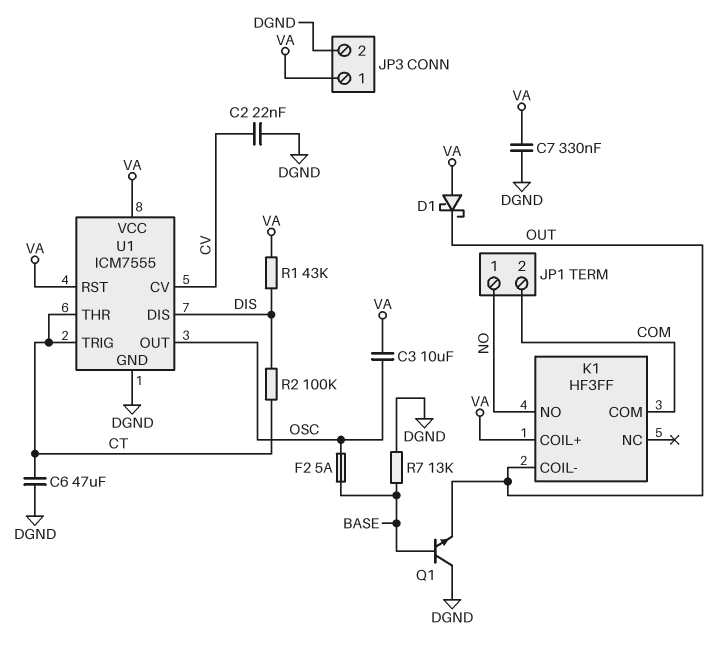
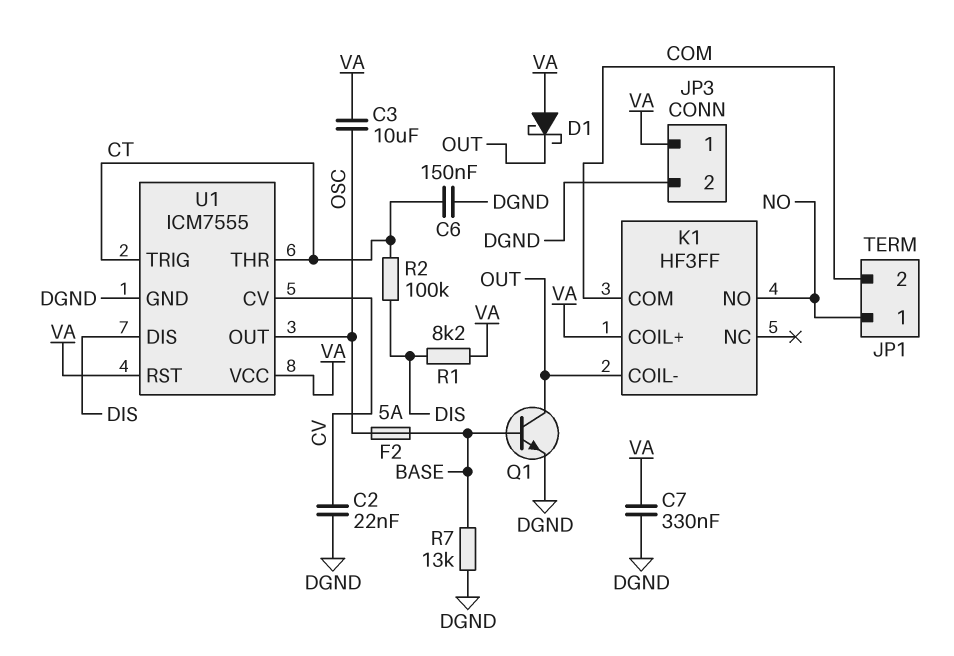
C6: 47uF (CT, DGND) -> 150nF (CT, DGND)
Q1: NPN (B BASE, C DGND, E OUT) -> NPN (B BASE, C OUT, E DGND)
R1: 43k (DIS, VA) -> 8.2k (DIS, VA)

